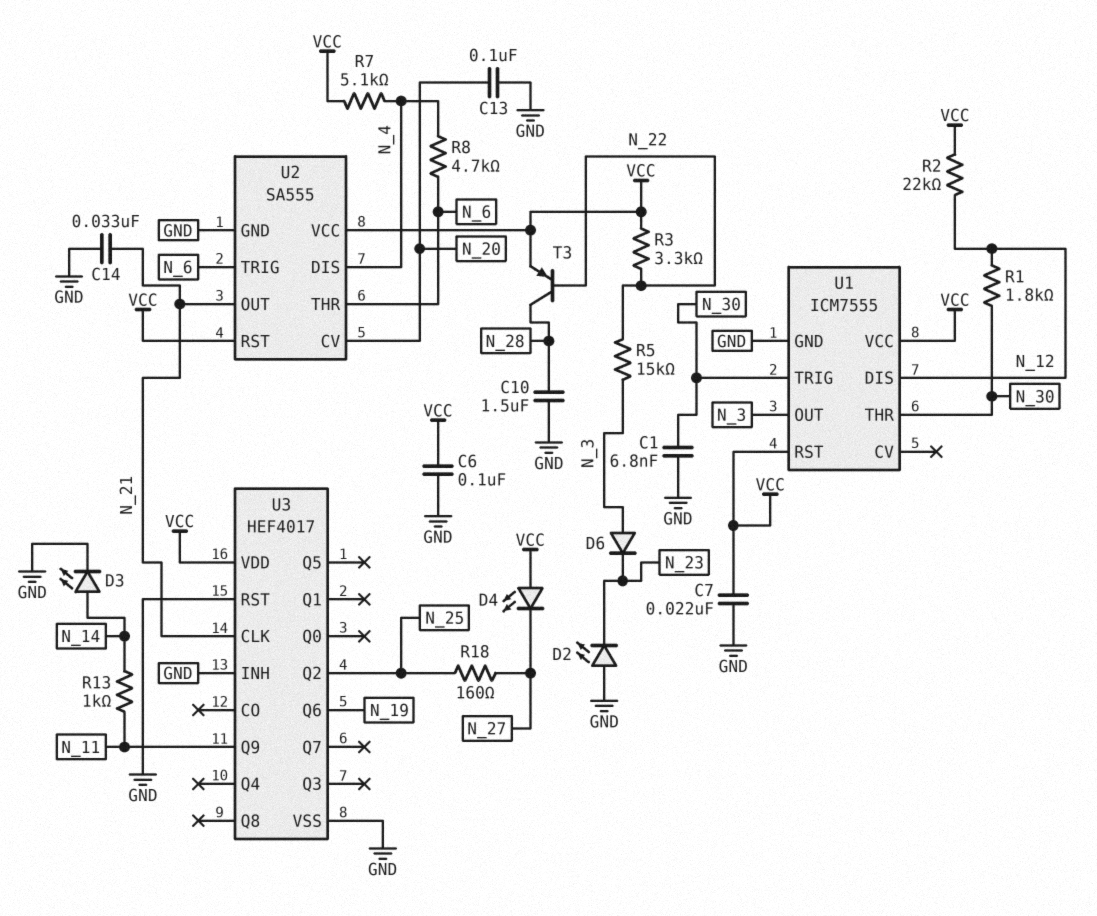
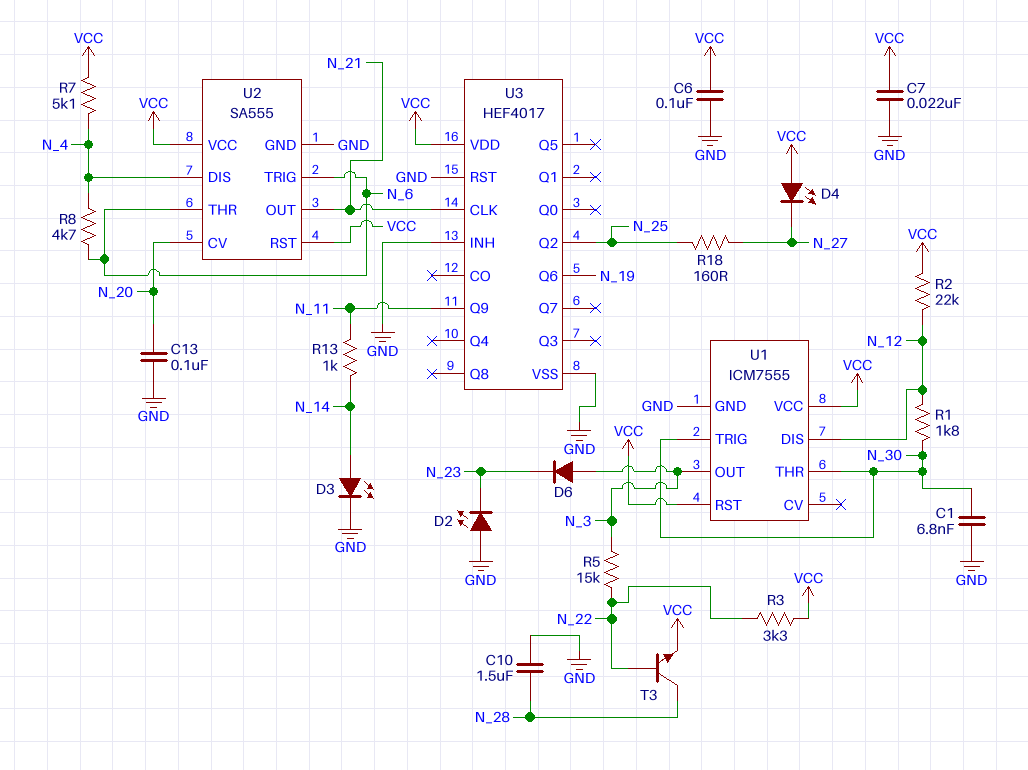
C14: 33nF (GND, N_21) -> none
T3: PNP (B N_22, C N_28, E VCC) -> NPN (B N_22, C N_28, E VCC)

